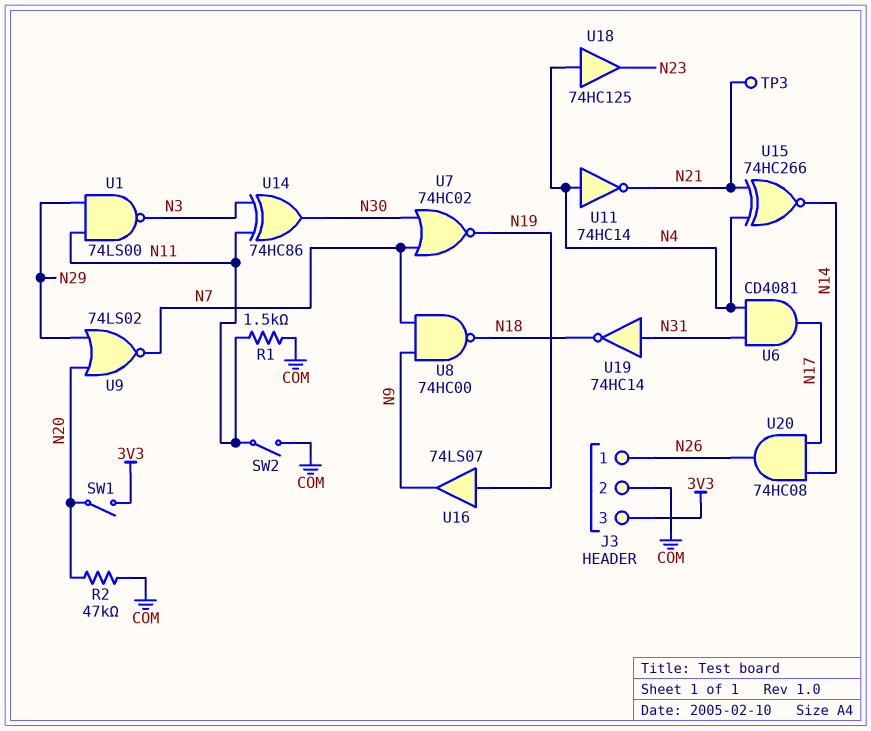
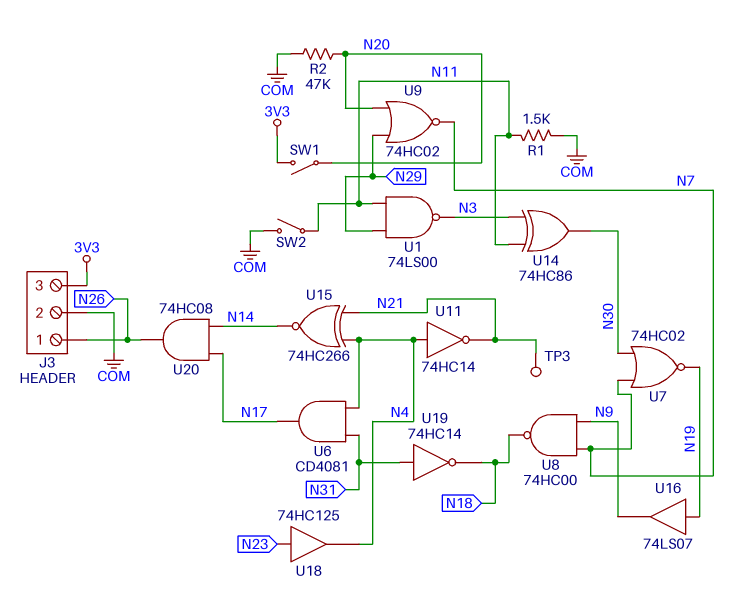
U9: NOR 74LS02 (in N20, in N29, out N7) -> NOR 74HC02 (in N20, in N29, out N7)
U18: buffer 74HC125 (in N4, out N23) -> buffer 74HC125 (in N23, out N4)

